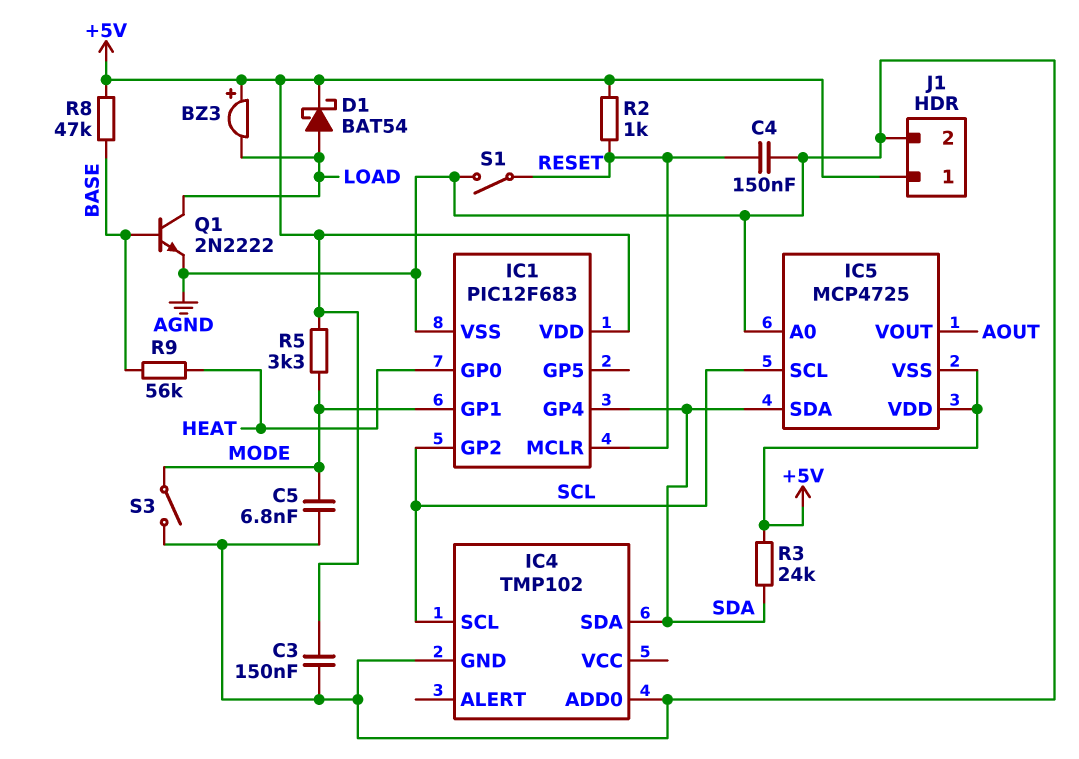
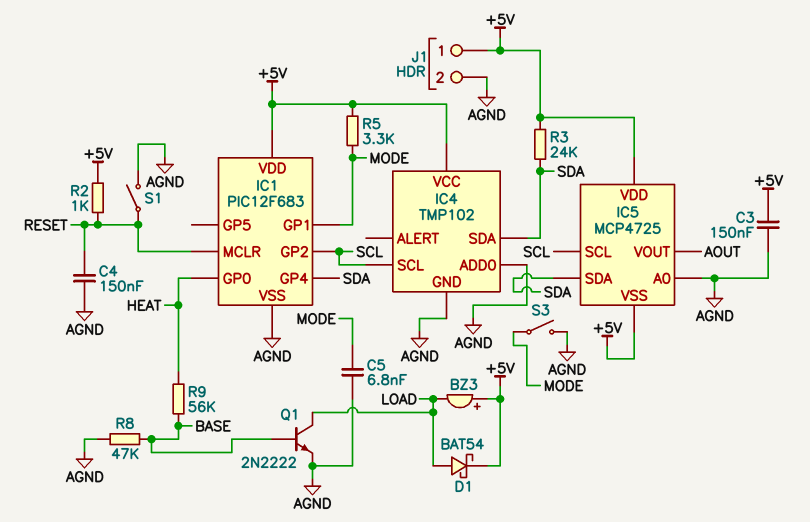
IC4 pin VCC: none -> +5V
R8: 47k (+5V, BASE) -> 47k (AGND, BASE)

